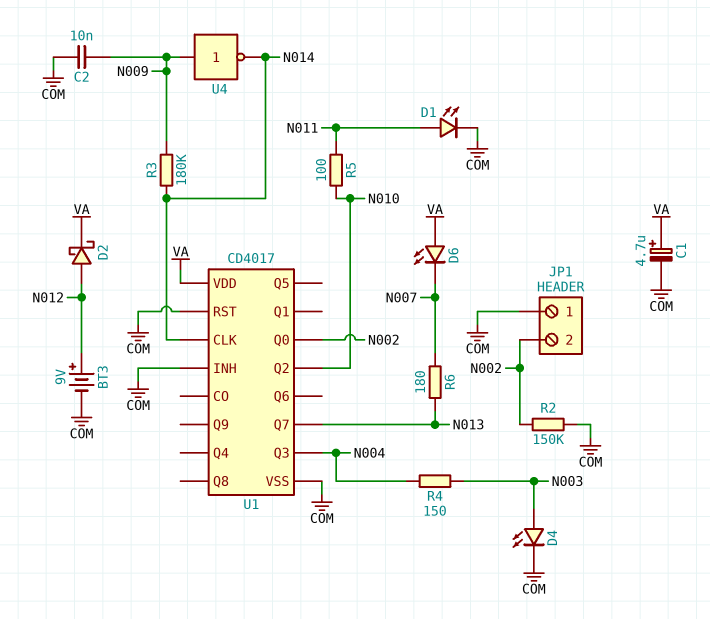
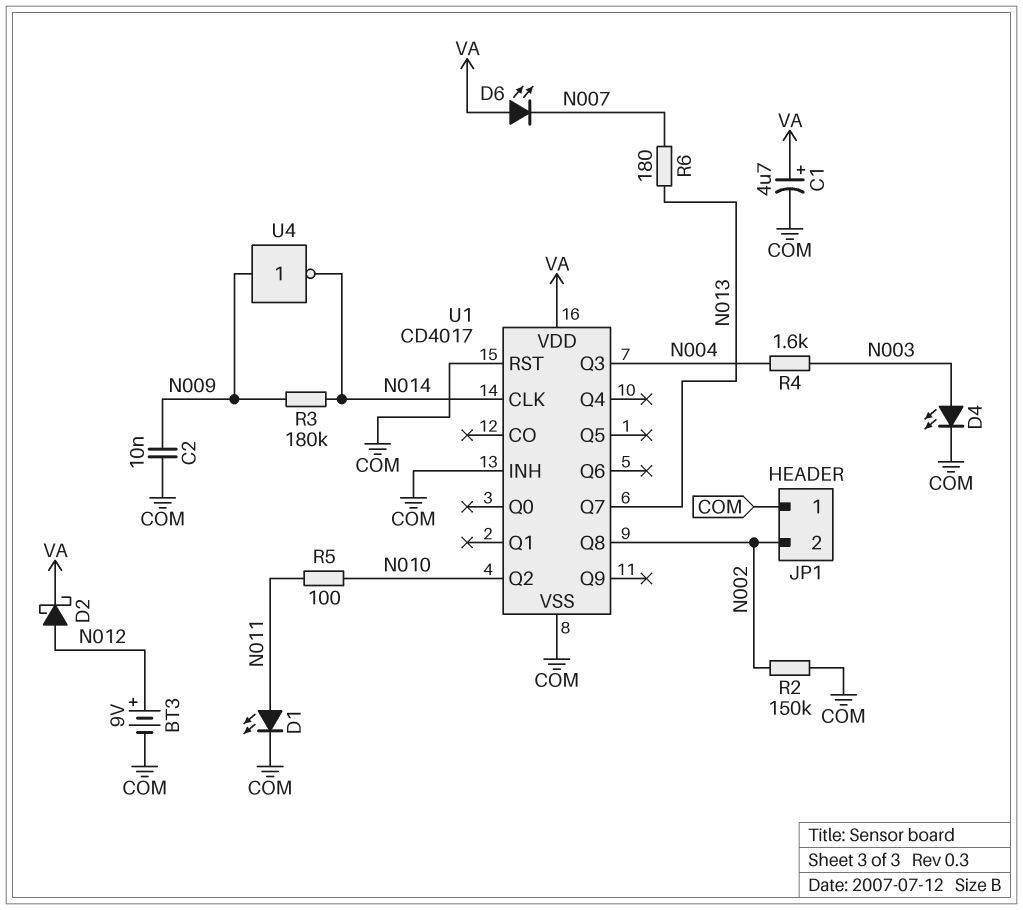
R4: 150 (N003, N004) -> 1.6k (N003, N004)
U1 pin Q0: N002 -> none
U1 pin Q8: none -> N002

